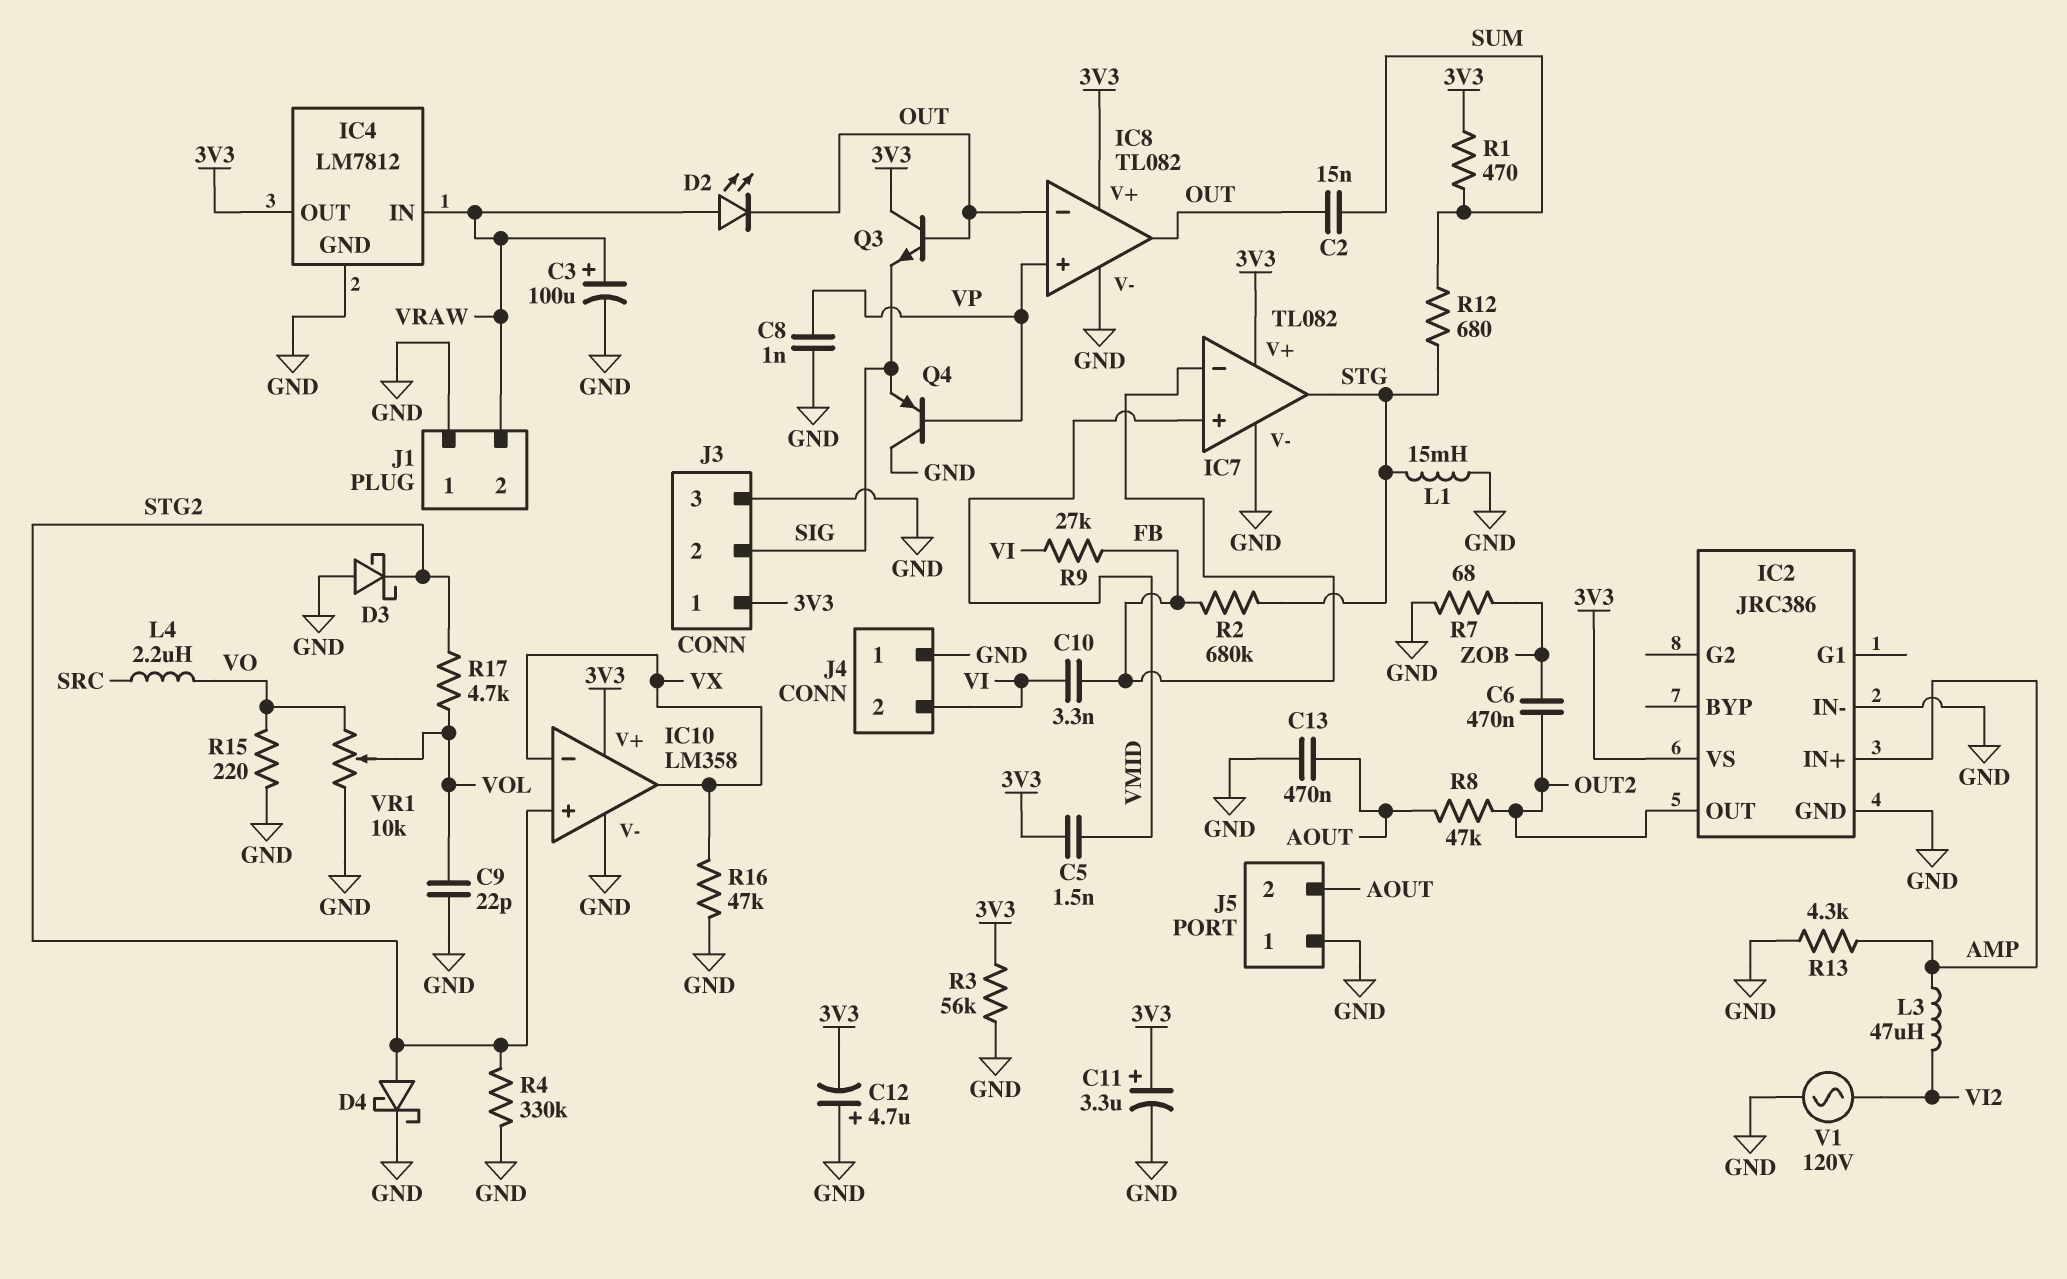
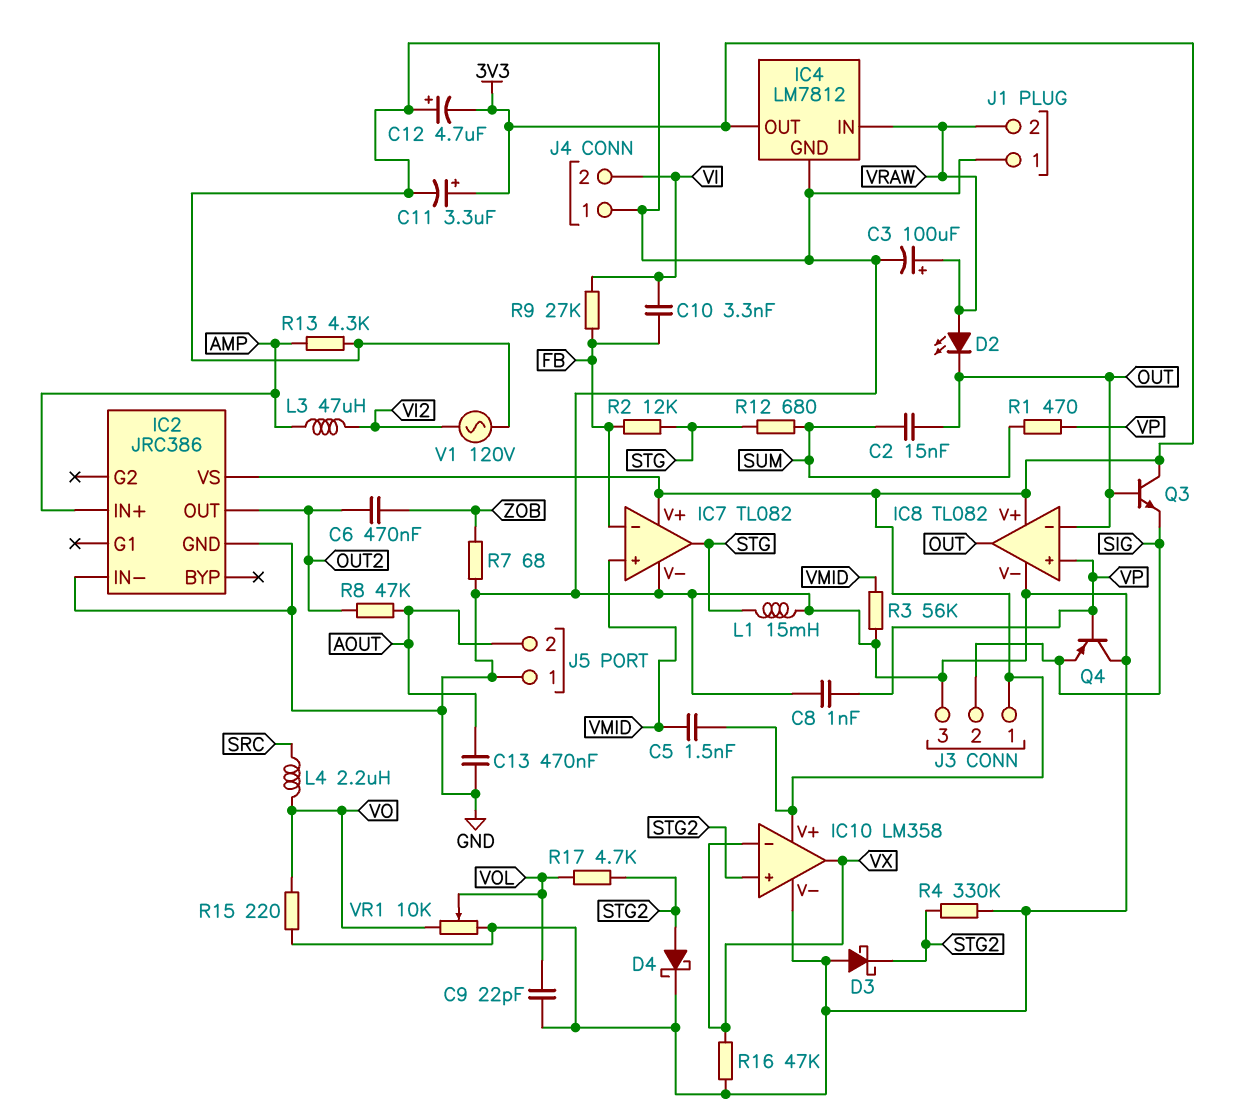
R1: 470 (3V3, SUM) -> 470 (SUM, VP)
R2: 680k (FB, STG) -> 12k (FB, STG)
R3: 56k (3V3, GND) -> 56k (GND, VMID)

